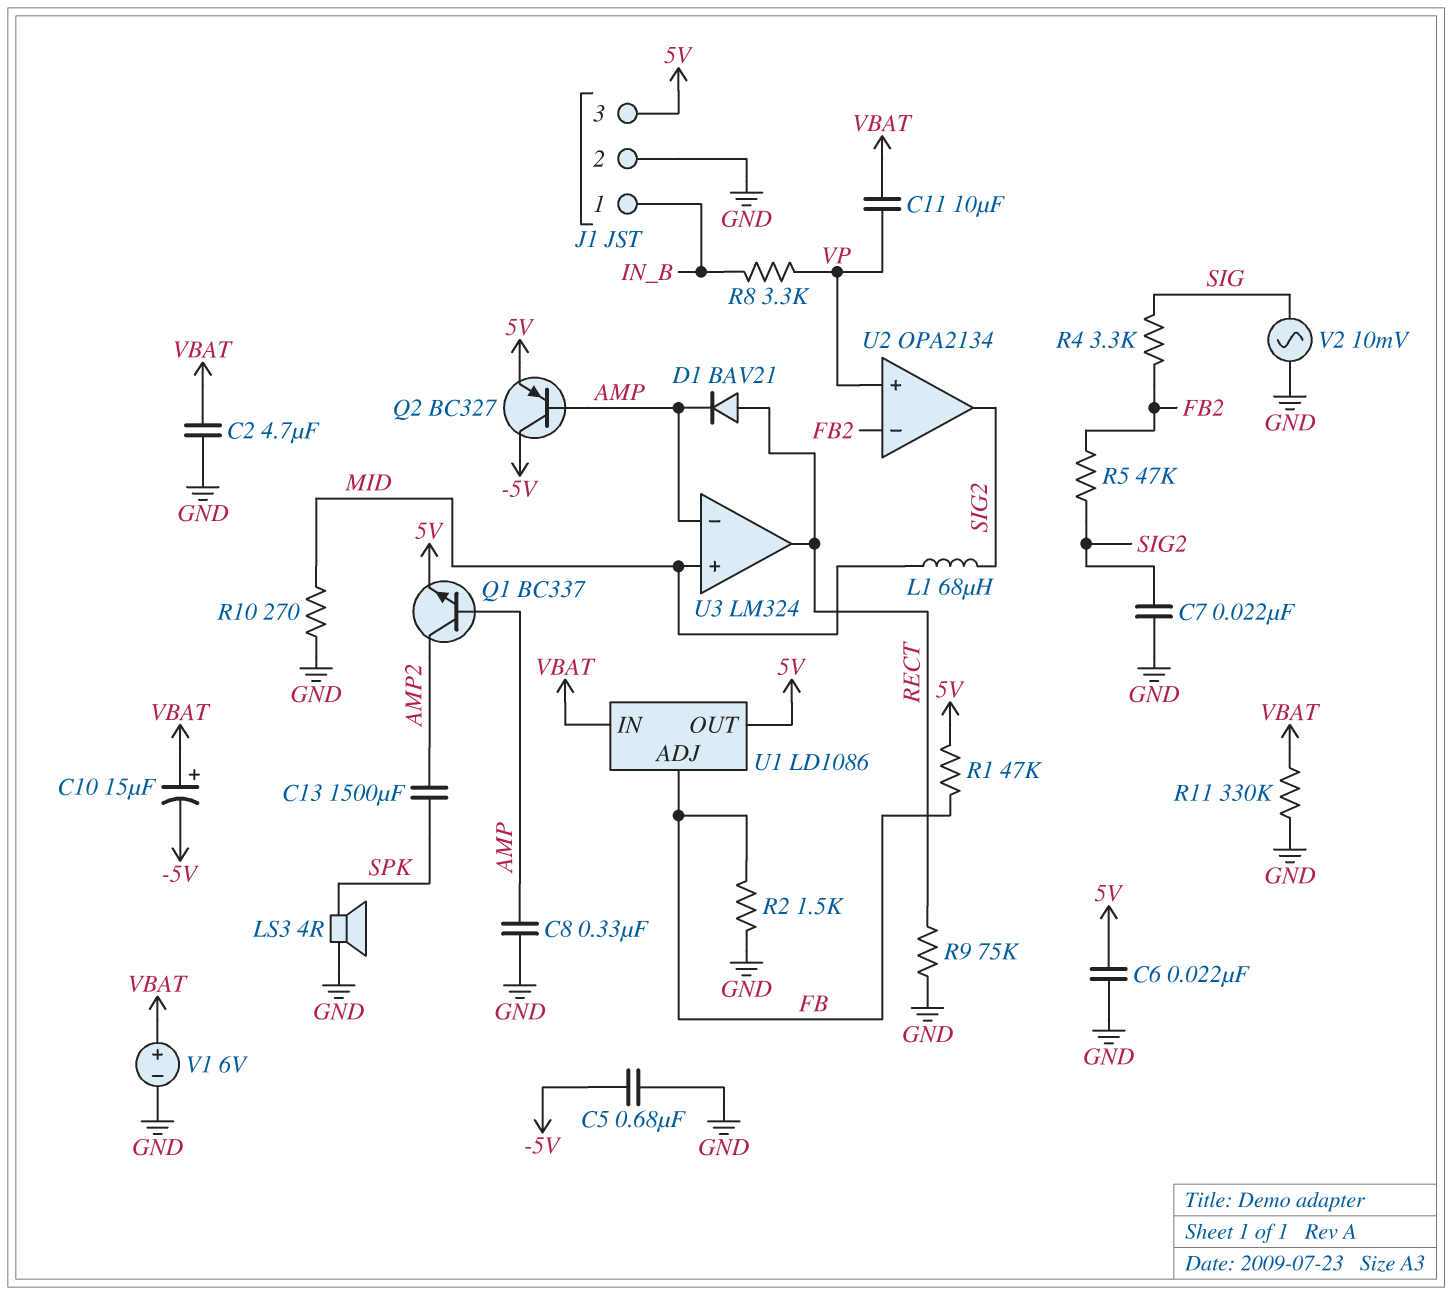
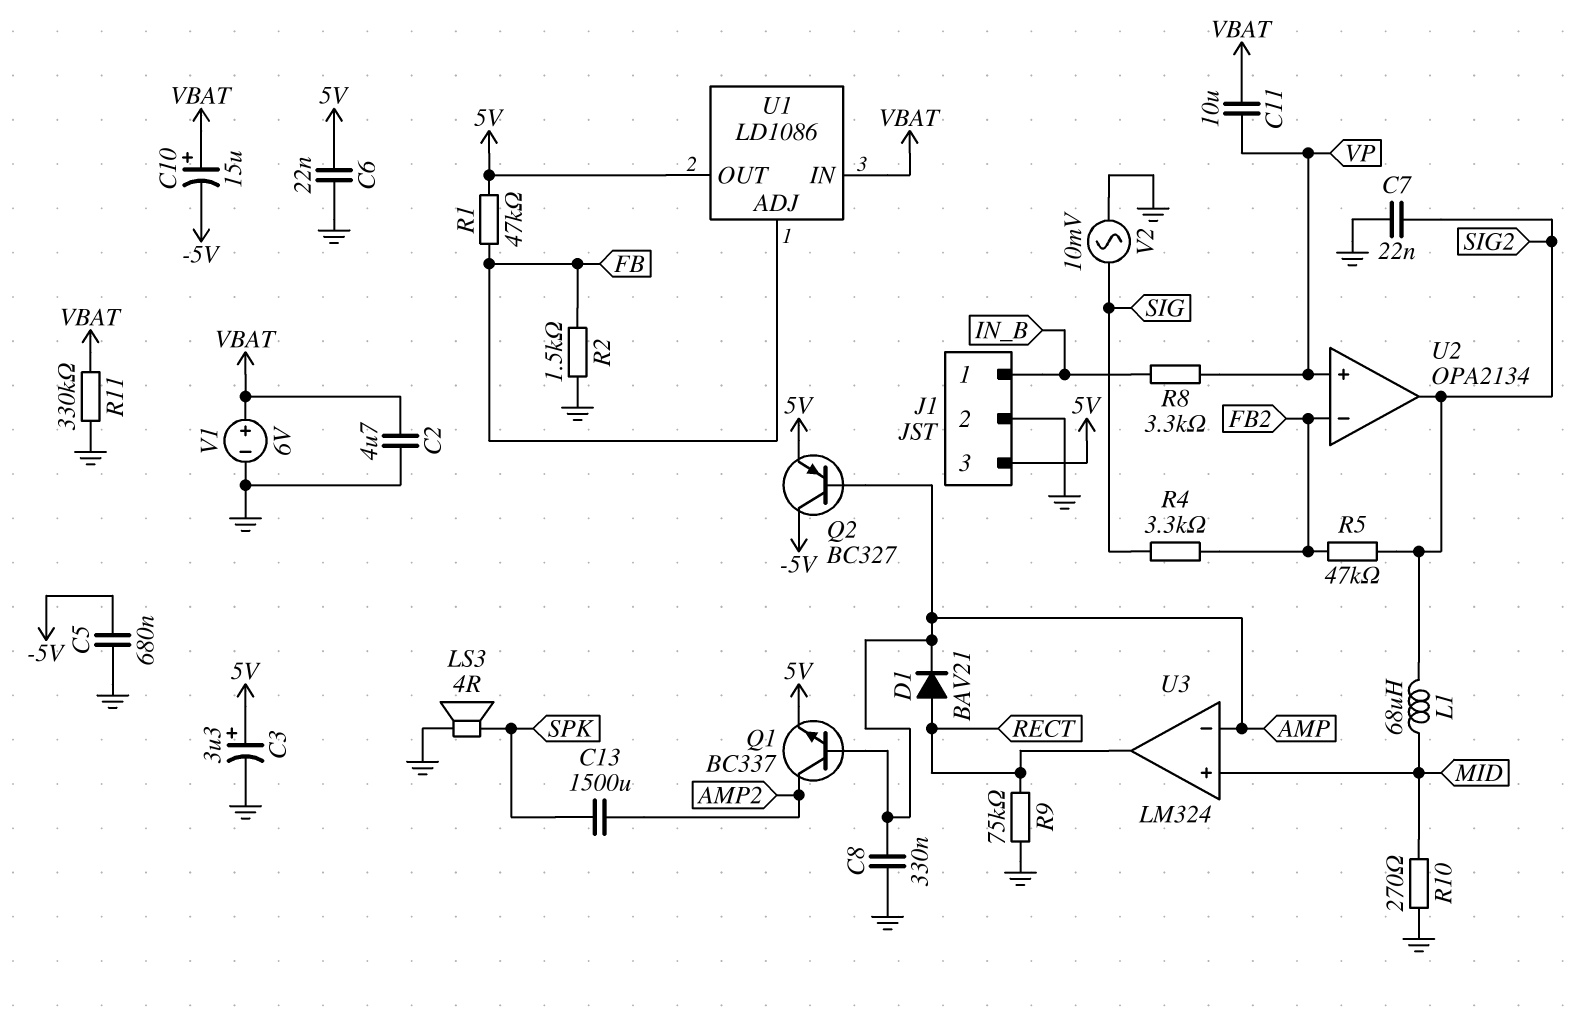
C3: none -> 3.3uF (plus 5V, minus GND)

